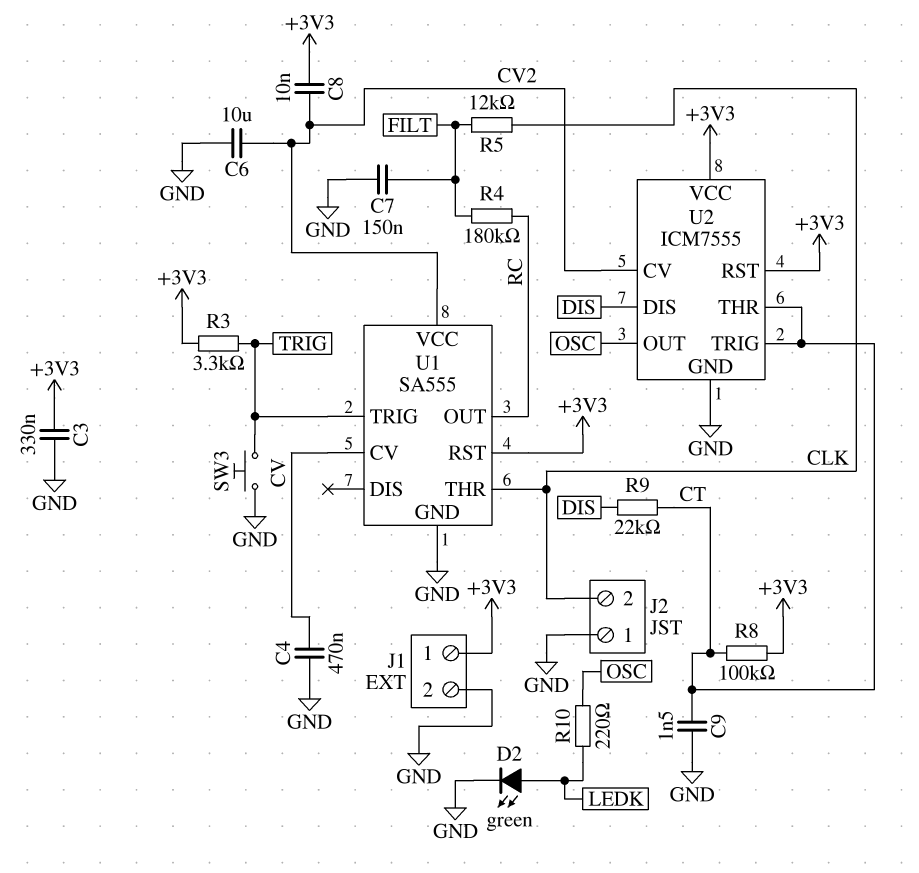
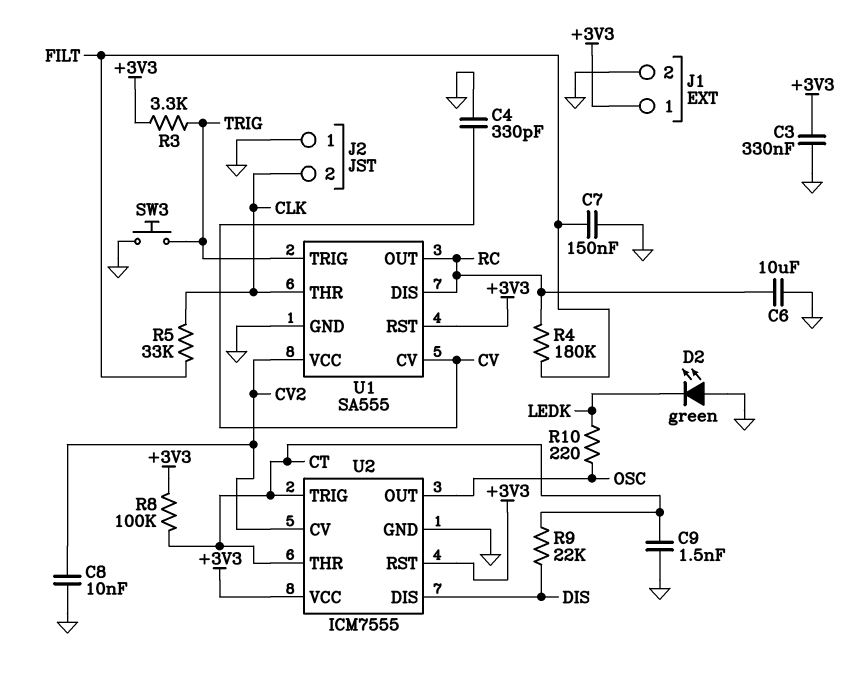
C4: 470nF (CV, GND) -> 330pF (CV, GND)
C6: 10uF (CV2, GND) -> 10uF (GND, RC)
C8: 10nF (+3V3, CV2) -> 10nF (CV2, GND)
D2: LED green (A LEDK, K GND) -> LED green (A GND, K LEDK)
R5: 12k (CLK, FILT) -> 33k (CLK, FILT)
U1 pin DIS: none -> RC

